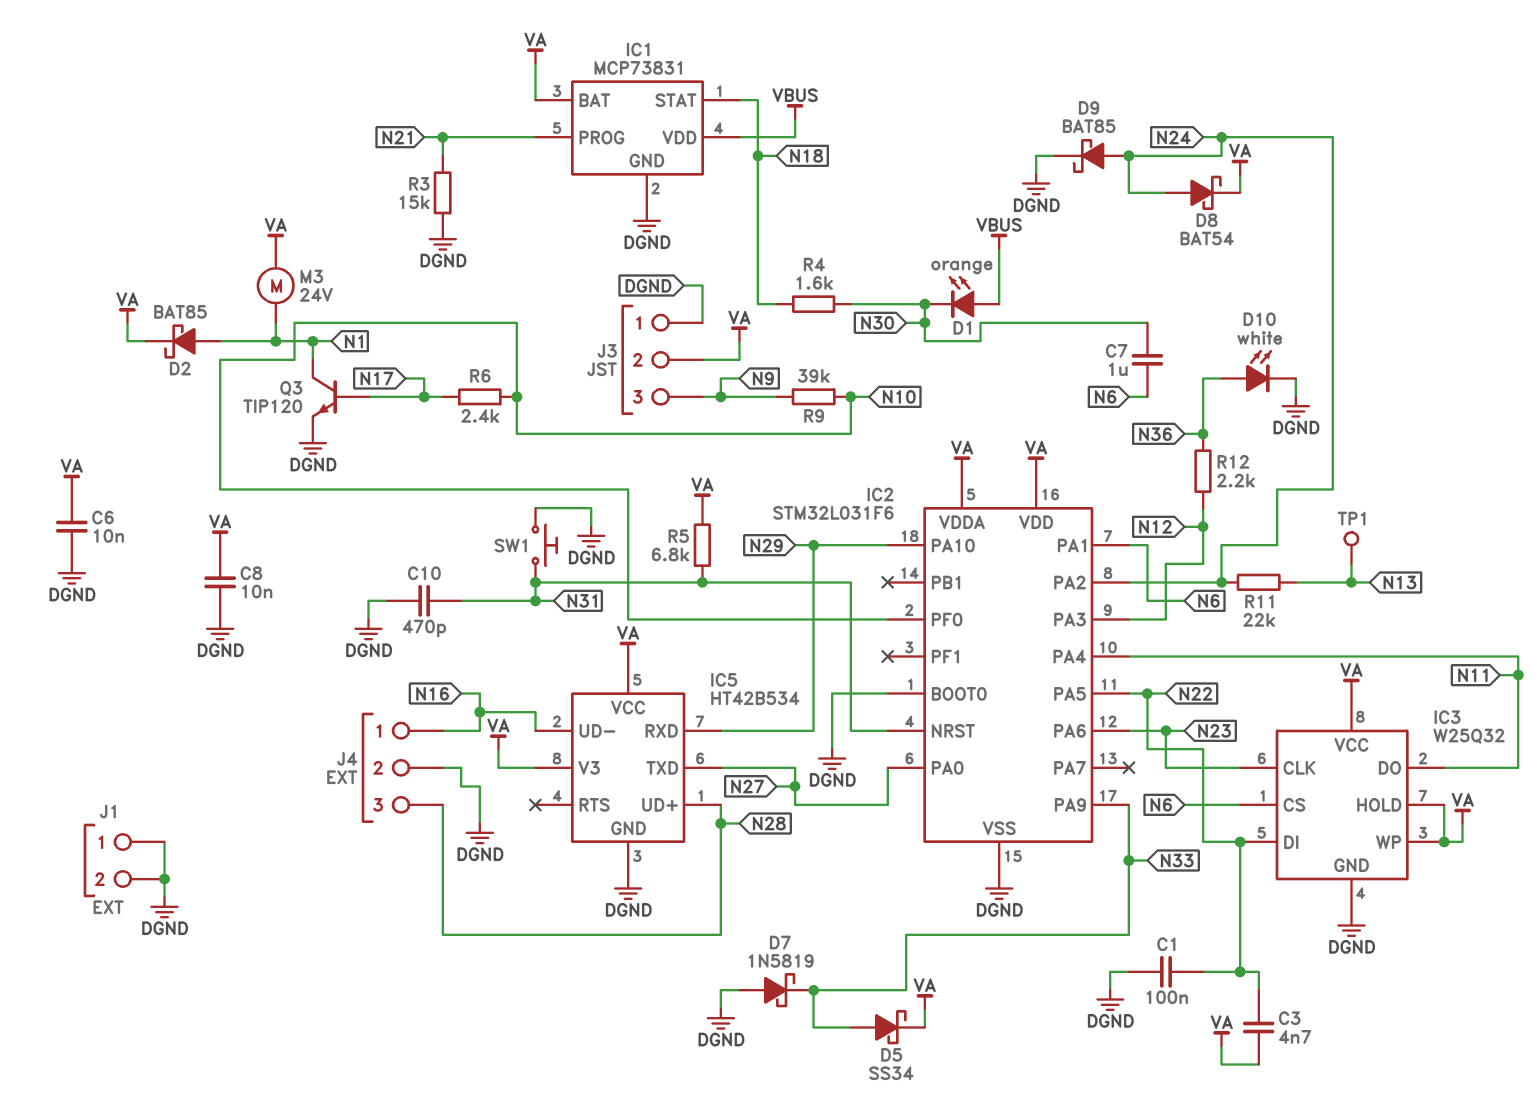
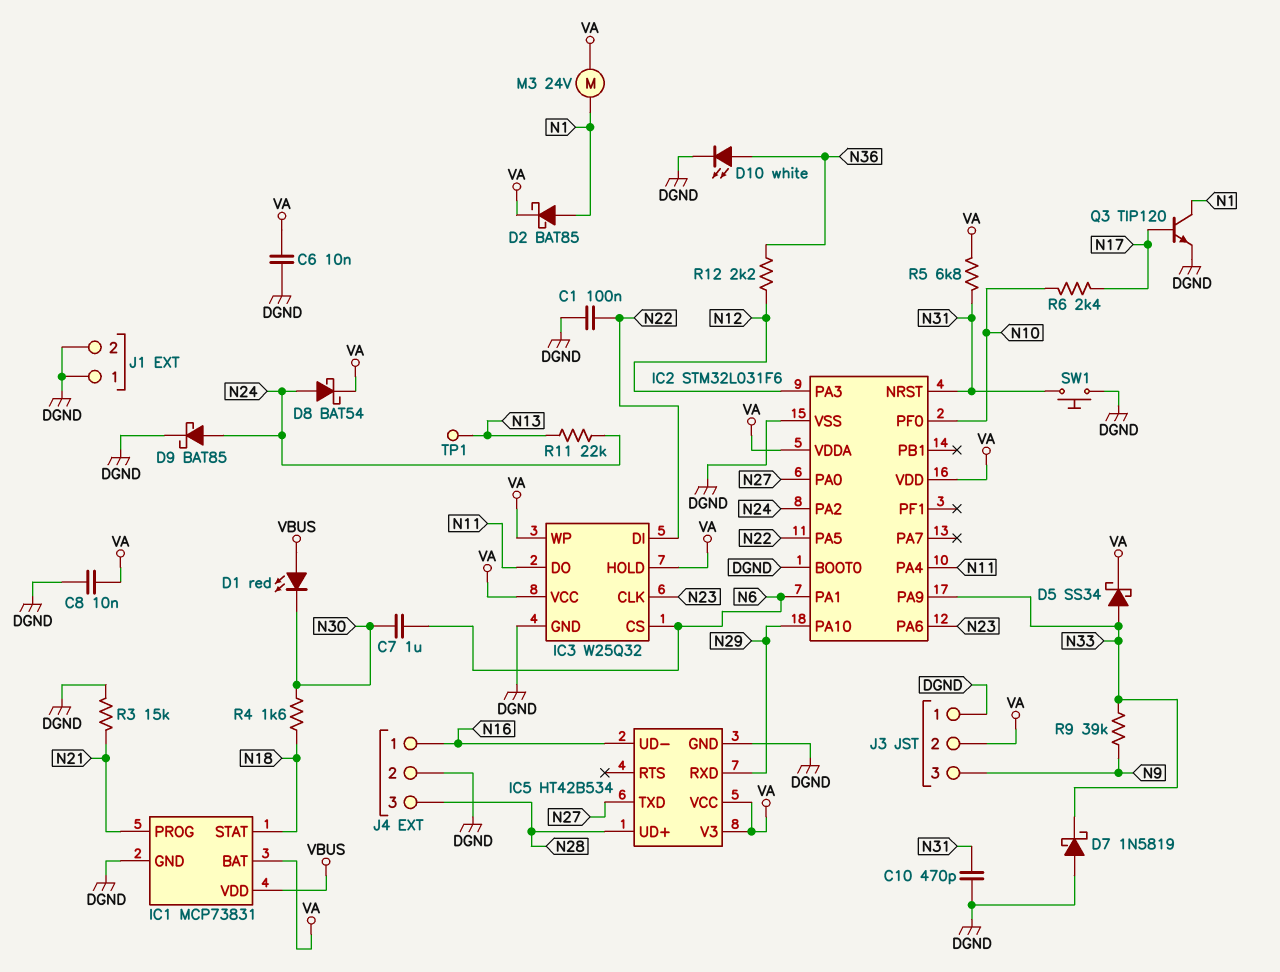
C3: 4.7nF (N22, VA) -> none
D1: LED orange (A VBUS, K N30) -> LED red (A VBUS, K N30)
R9: 39k (N9, N10) -> 39k (N9, N33)

